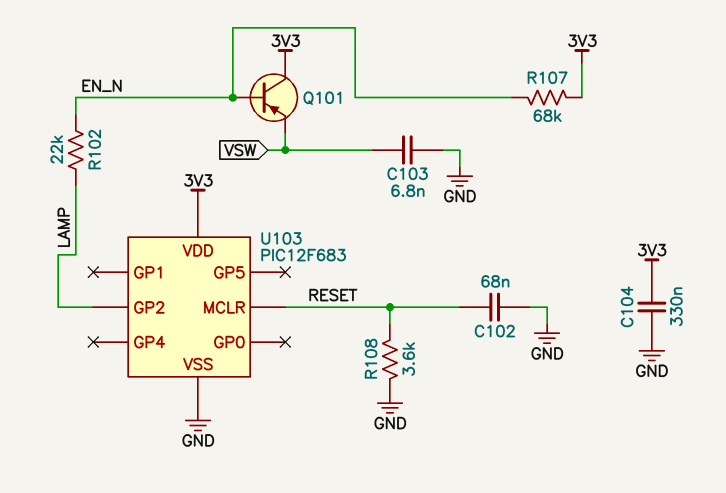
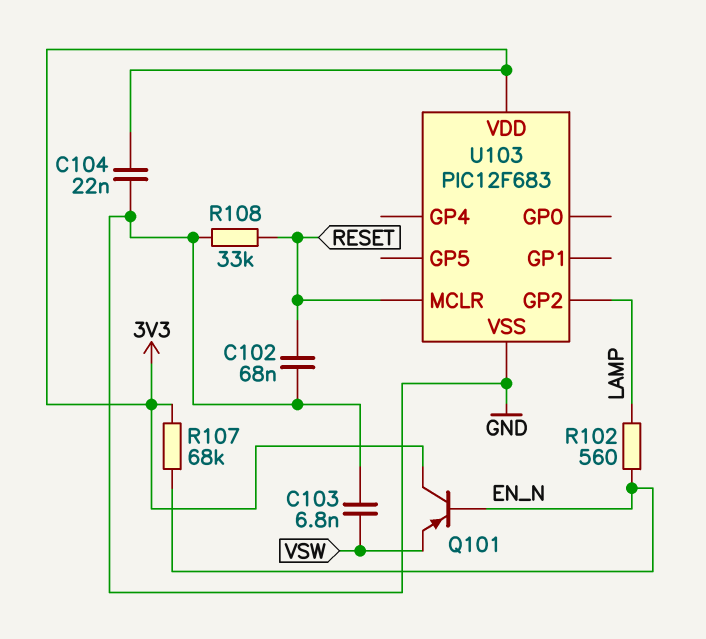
C104: 330nF (3V3, GND) -> 22nF (3V3, GND)
R102: 22k (EN_N, LAMP) -> 560 (EN_N, LAMP)
R108: 3.6k (GND, RESET) -> 33k (GND, RESET)

